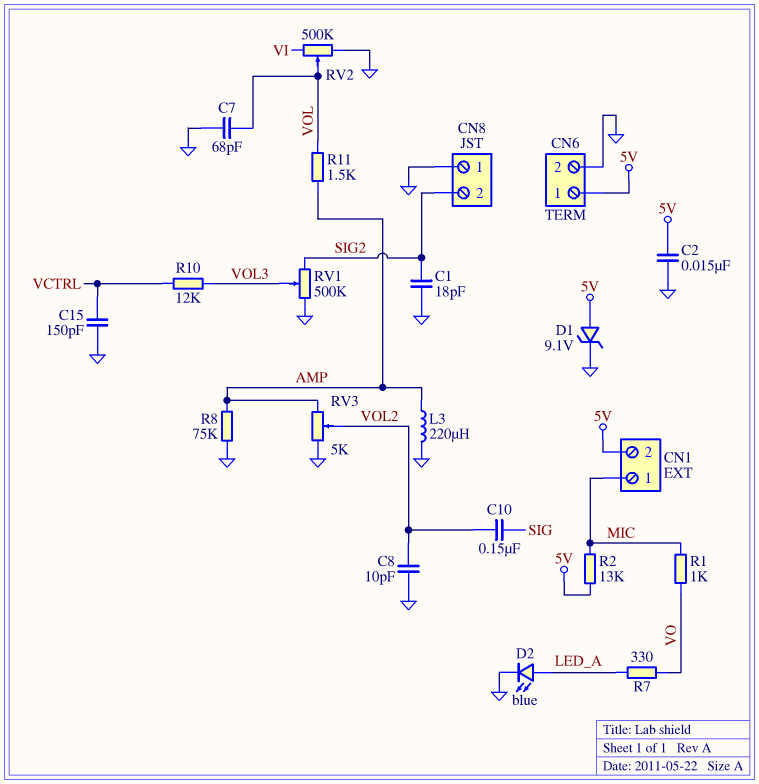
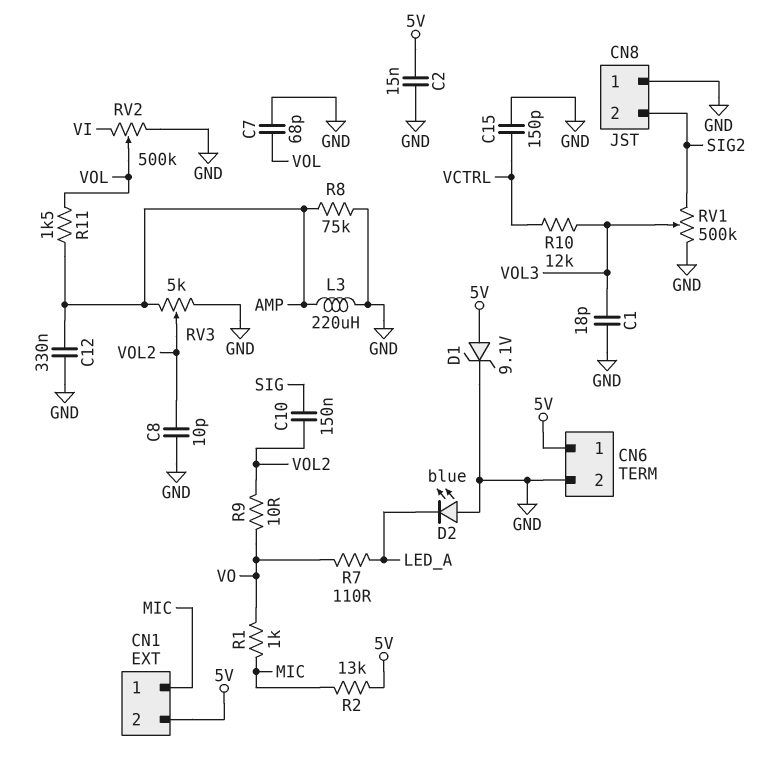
C1: 18pF (GND, SIG2) -> 18pF (GND, VOL3)
C12: none -> 330nF (AMP, GND)
D2: LED blue (A LED_A, K GND) -> LED blue (A GND, K LED_A)
R7: 330 (LED_A, VO) -> 110 (LED_A, VO)
R9: none -> 10 (VO, VOL2)

